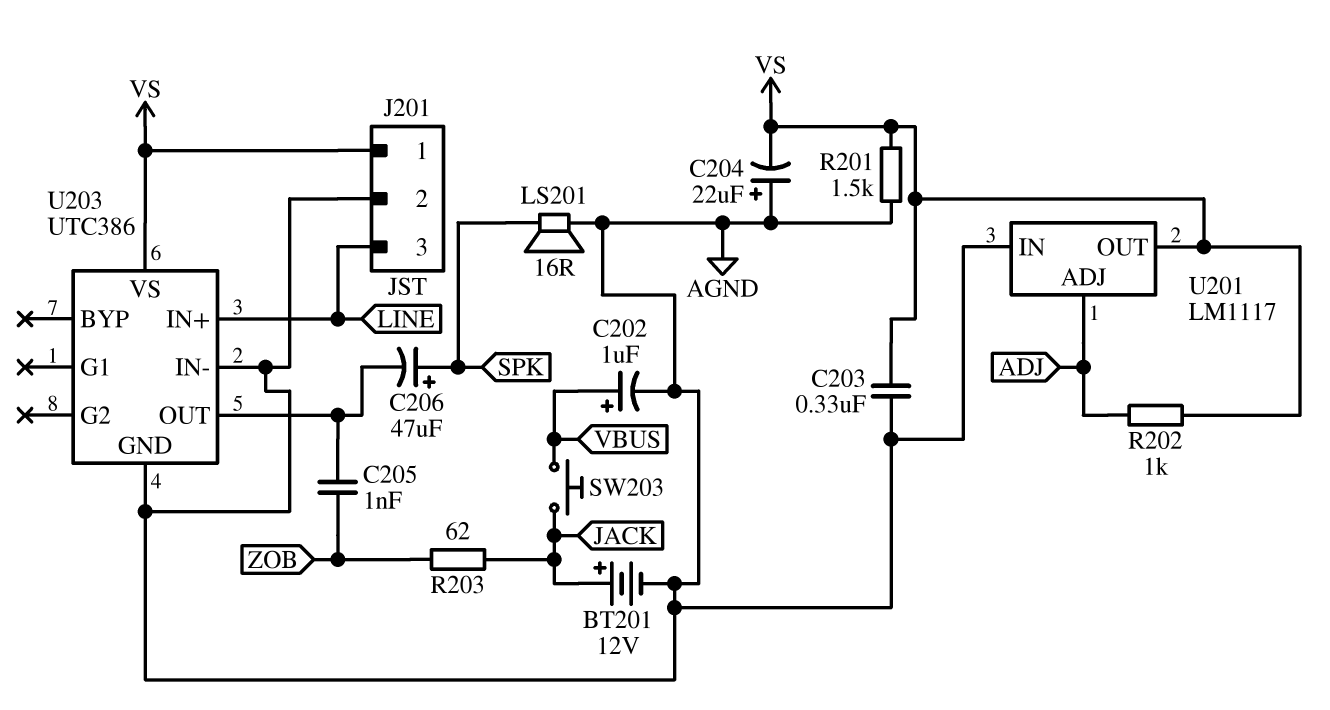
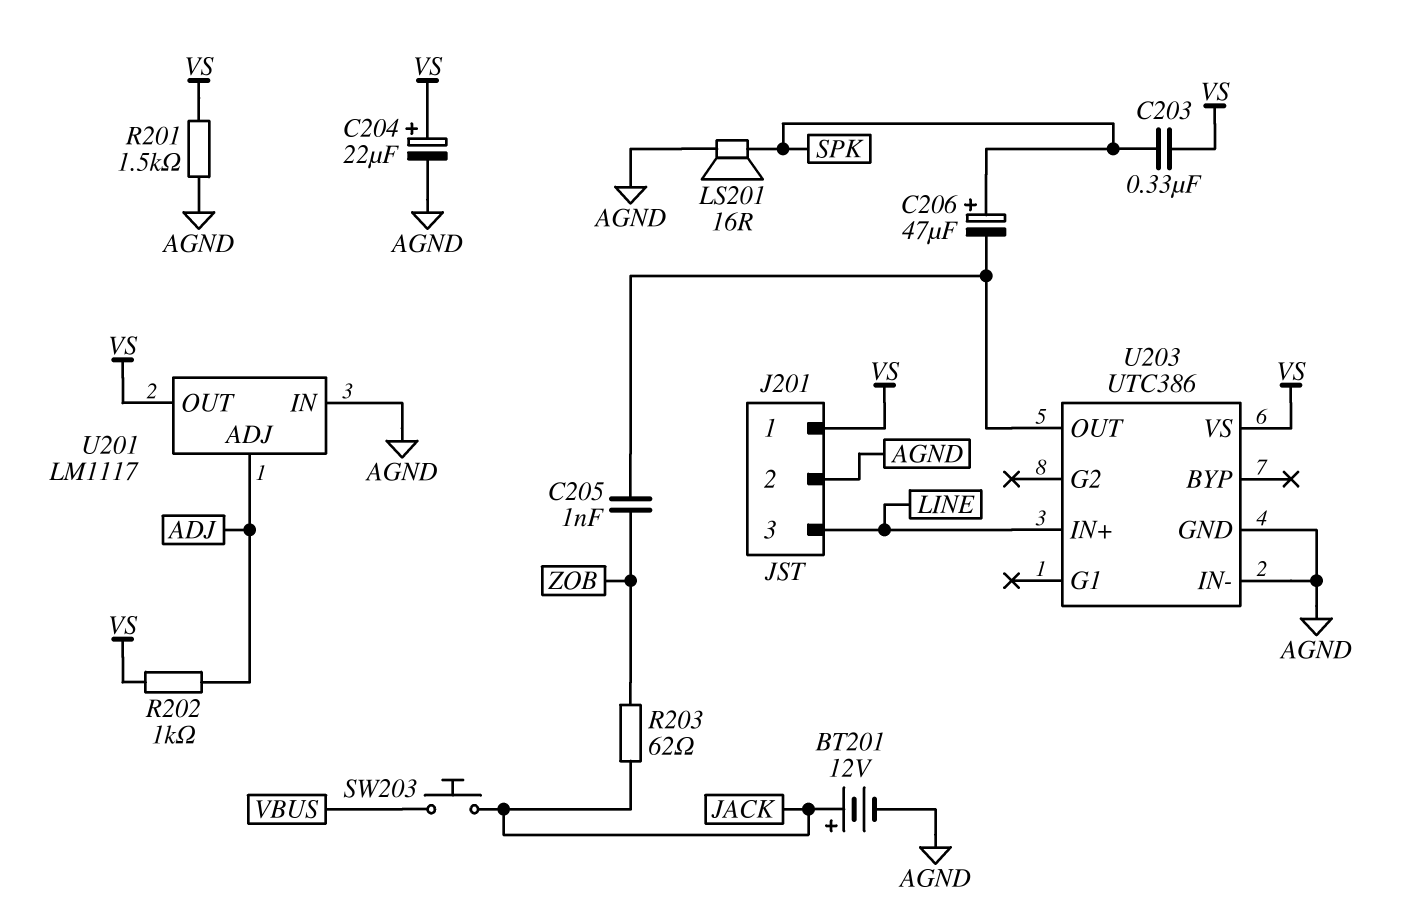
C202: 1uF (plus VBUS, minus AGND) -> none
C203: 330nF (AGND, VS) -> 330nF (SPK, VS)
C204: 22uF (plus AGND, minus VS) -> 22uF (plus VS, minus AGND)

